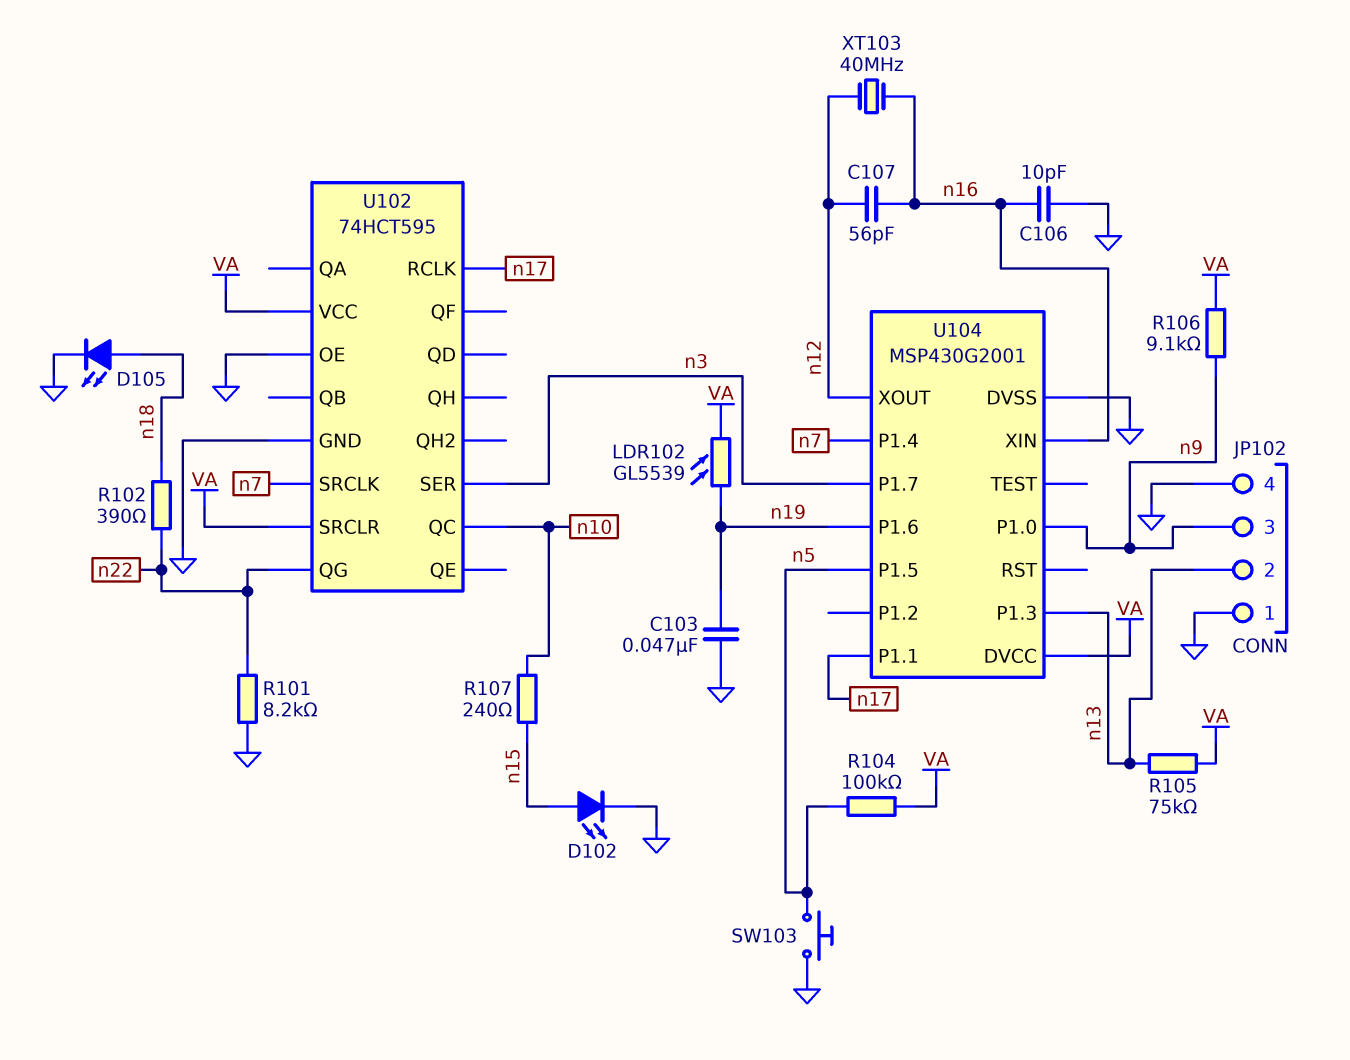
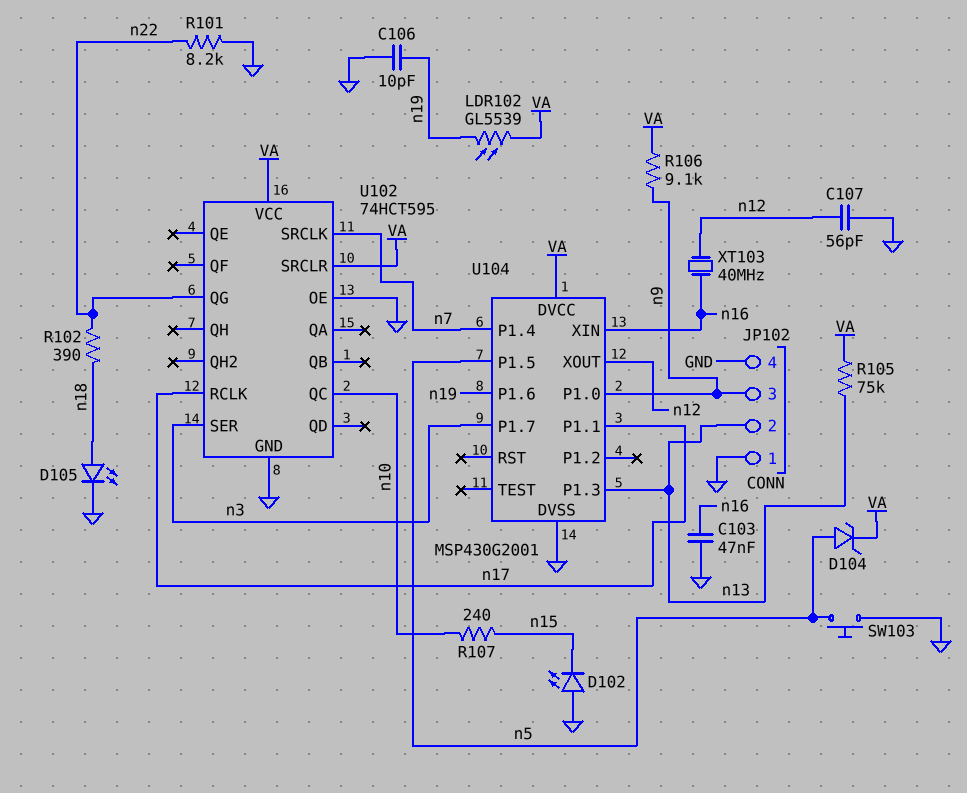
C103: 47nF (GND, n19) -> 47nF (GND, n16)
C106: 10pF (GND, n16) -> 10pF (GND, n19)
C107: 56pF (n12, n16) -> 56pF (GND, n12)
D102: LED (A n15, K GND) -> LED (A GND, K n15)
D104: none -> zener (A n5, K VA)
R104: 100k (VA, n5) -> none

